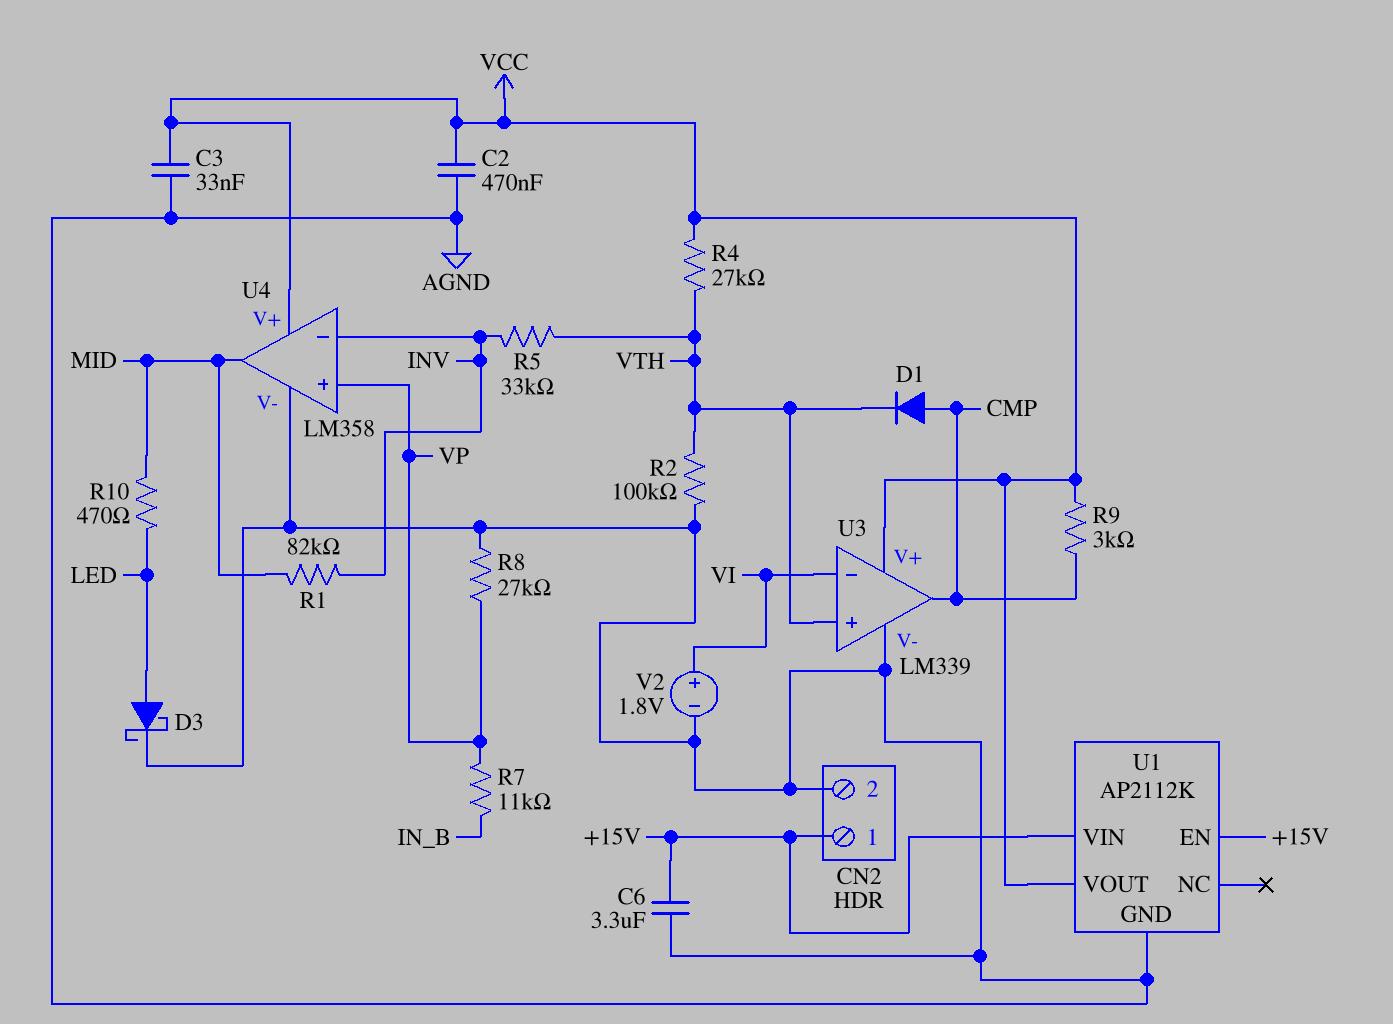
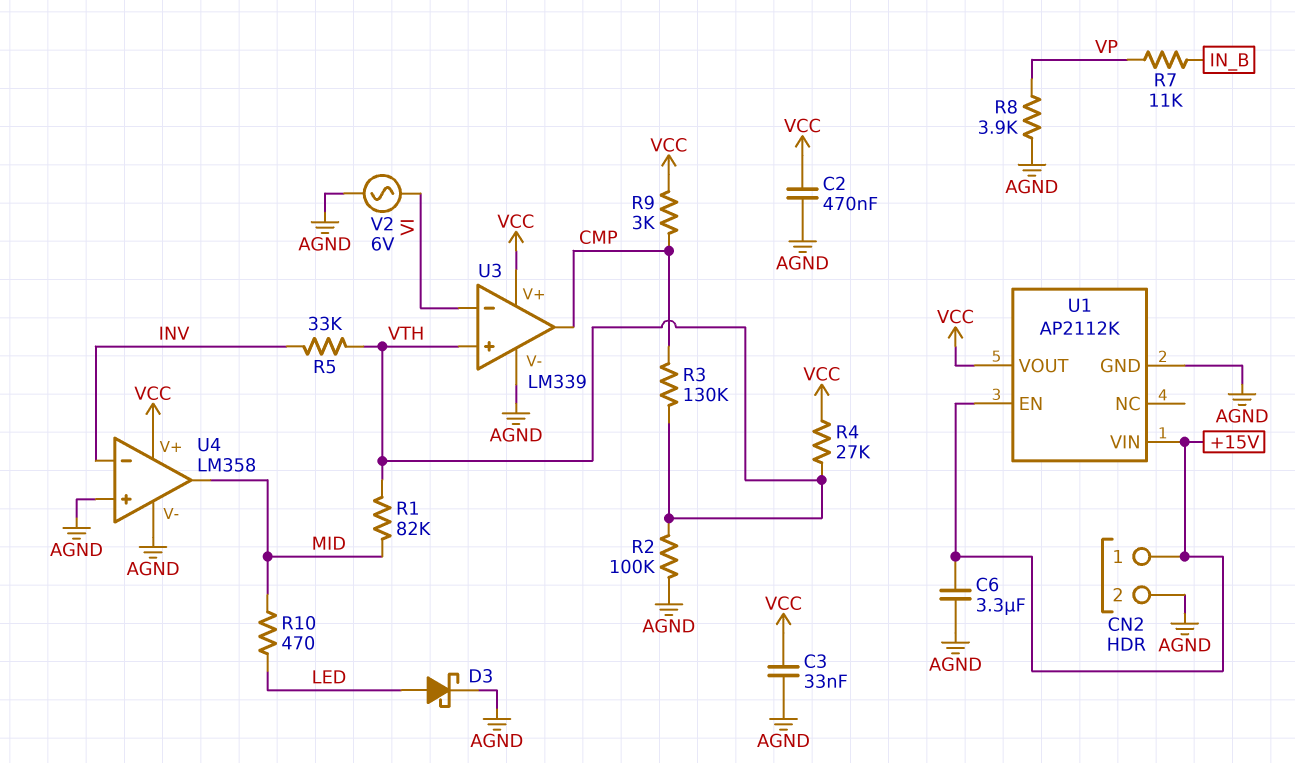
D1: diode (A CMP, K VTH) -> none
R1: 82k (INV, MID) -> 82k (MID, VTH)
R3: none -> 130k (CMP, VTH)
R8: 27k (AGND, VP) -> 3.9k (AGND, VP)
U4 pin in+: VP -> AGND
V2: 1.8V (plus VI, minus AGND) -> AC 6V (AGND, VI)

